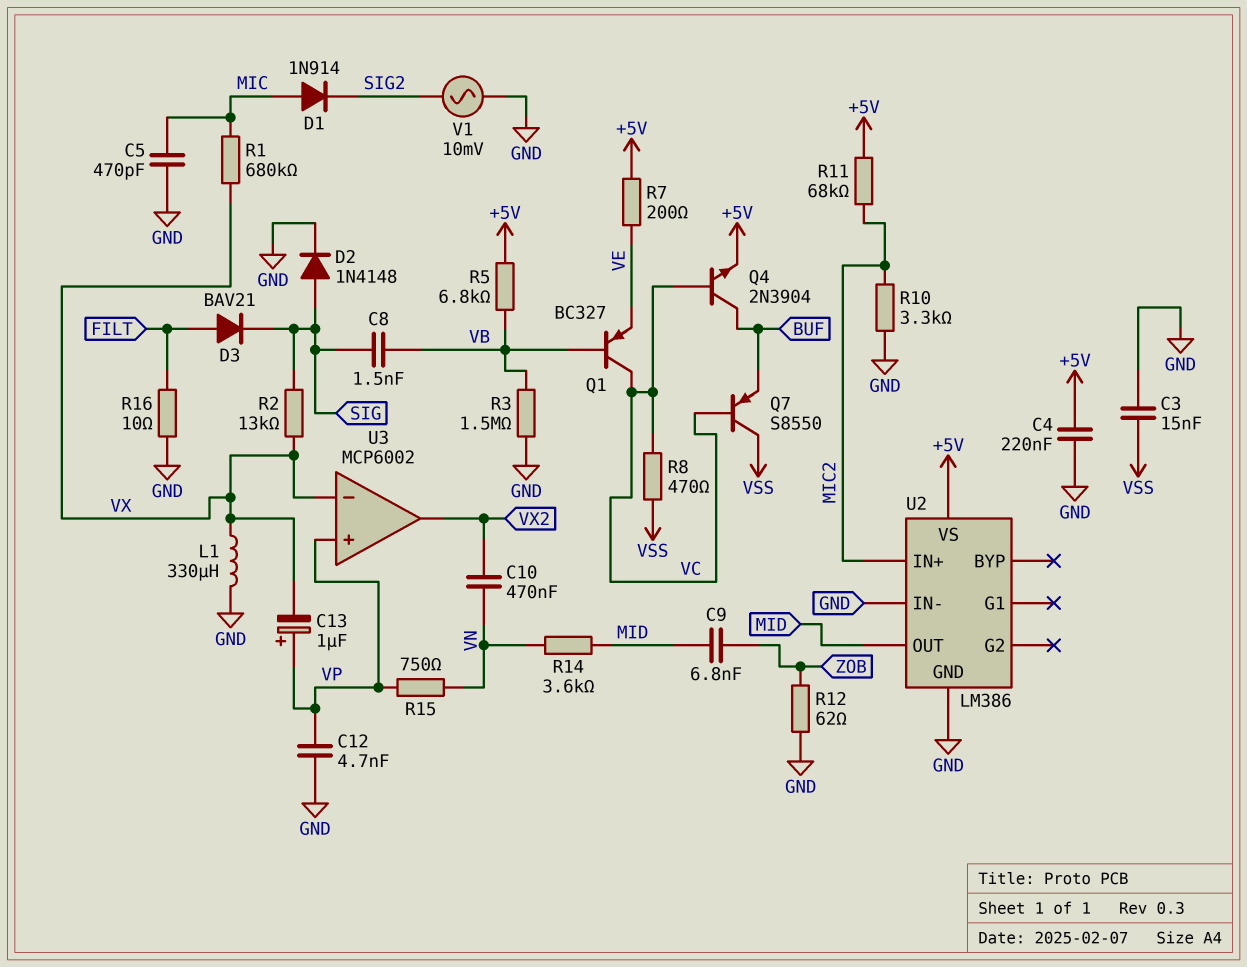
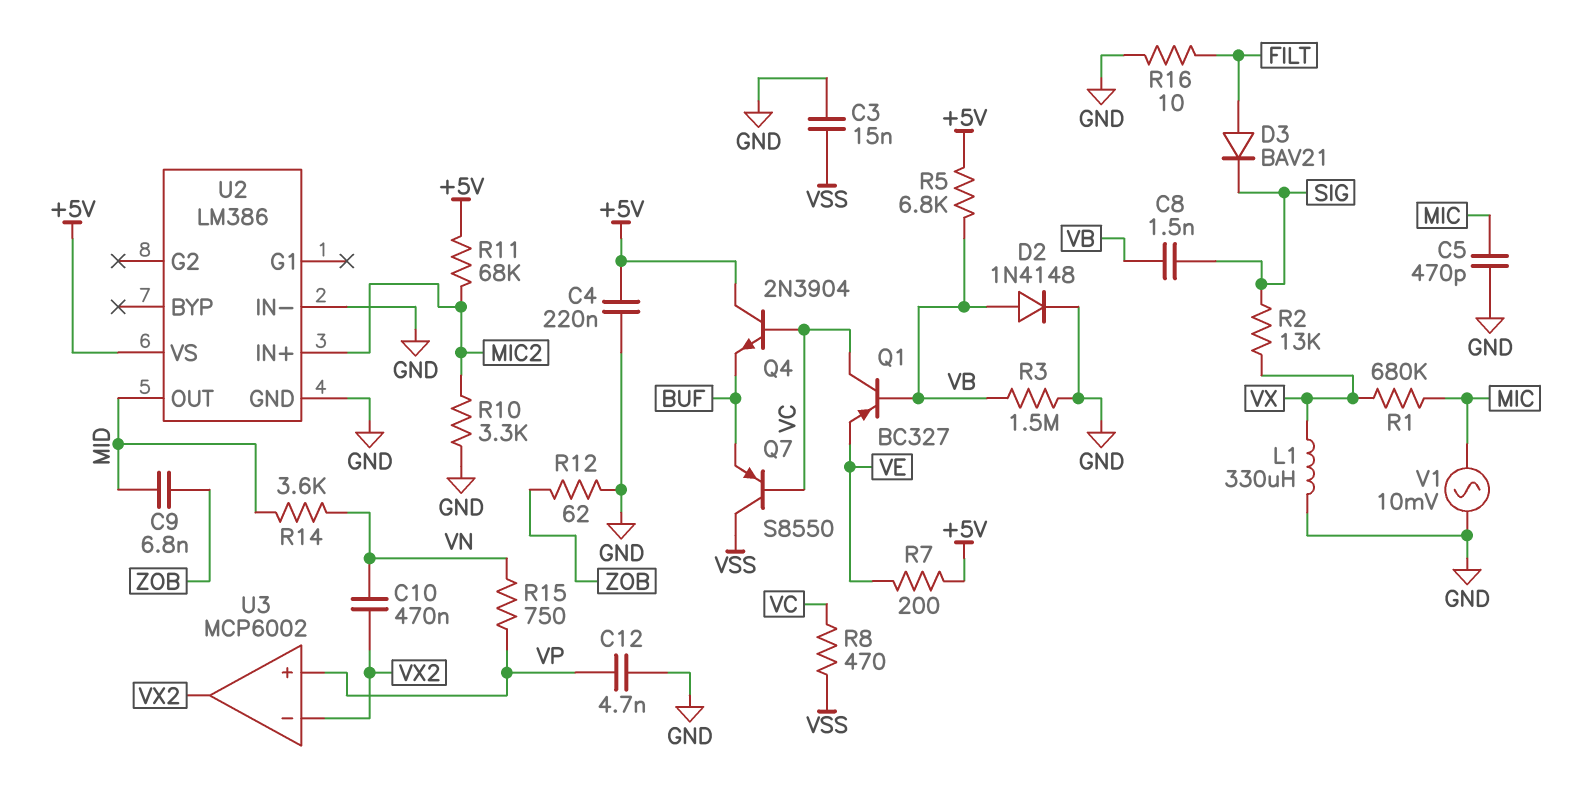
C13: 1uF (plus VP, minus VX) -> none
D1: diode 1N914 (A MIC, K SIG2) -> none
D2: diode 1N4148 (A SIG, K GND) -> diode 1N4148 (A VB, K GND)
Q4: NPN 2N3904 (B VC, C BUF, E +5V) -> NPN 2N3904 (B VC, C +5V, E BUF)
U3 pin in-: VX -> VX2
V1: AC 10mV (GND, SIG2) -> AC 10mV (GND, MIC)

